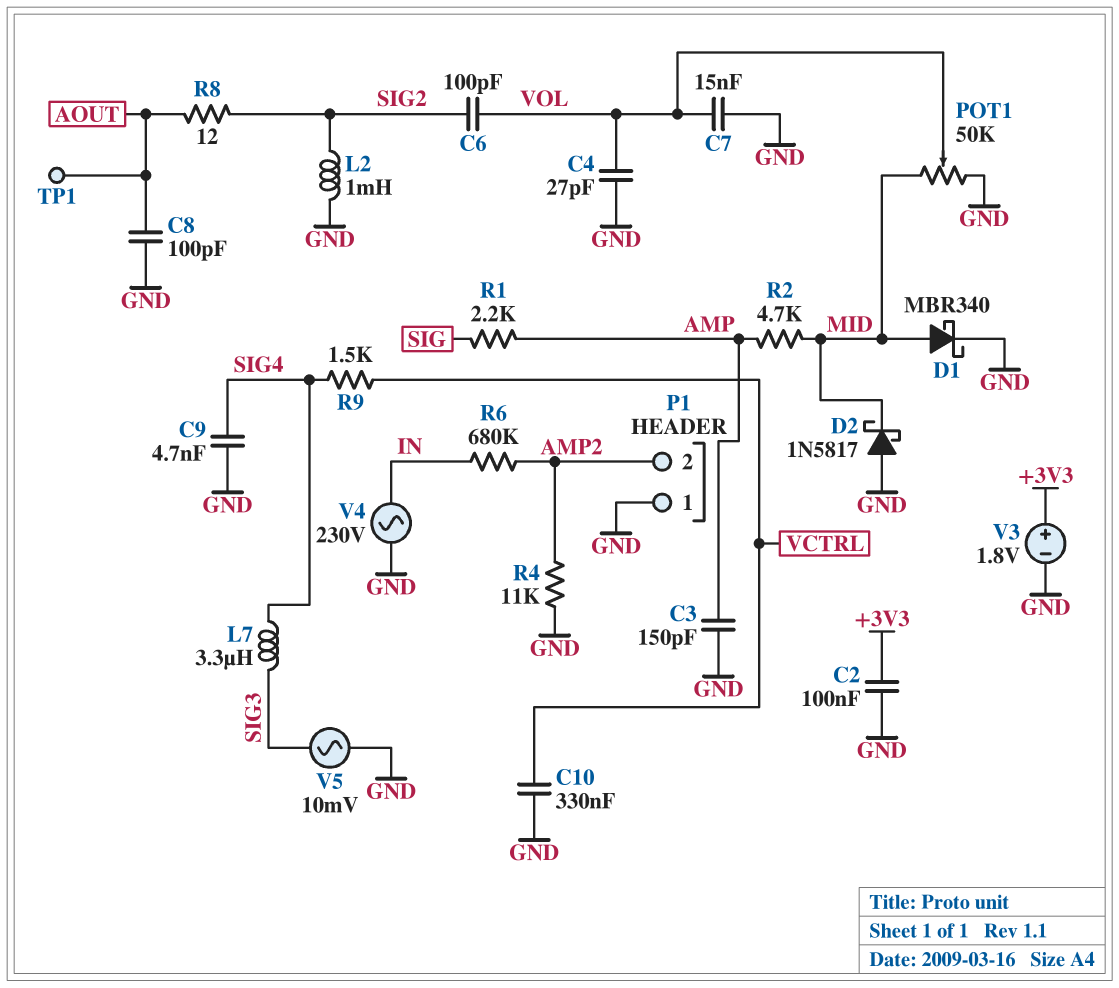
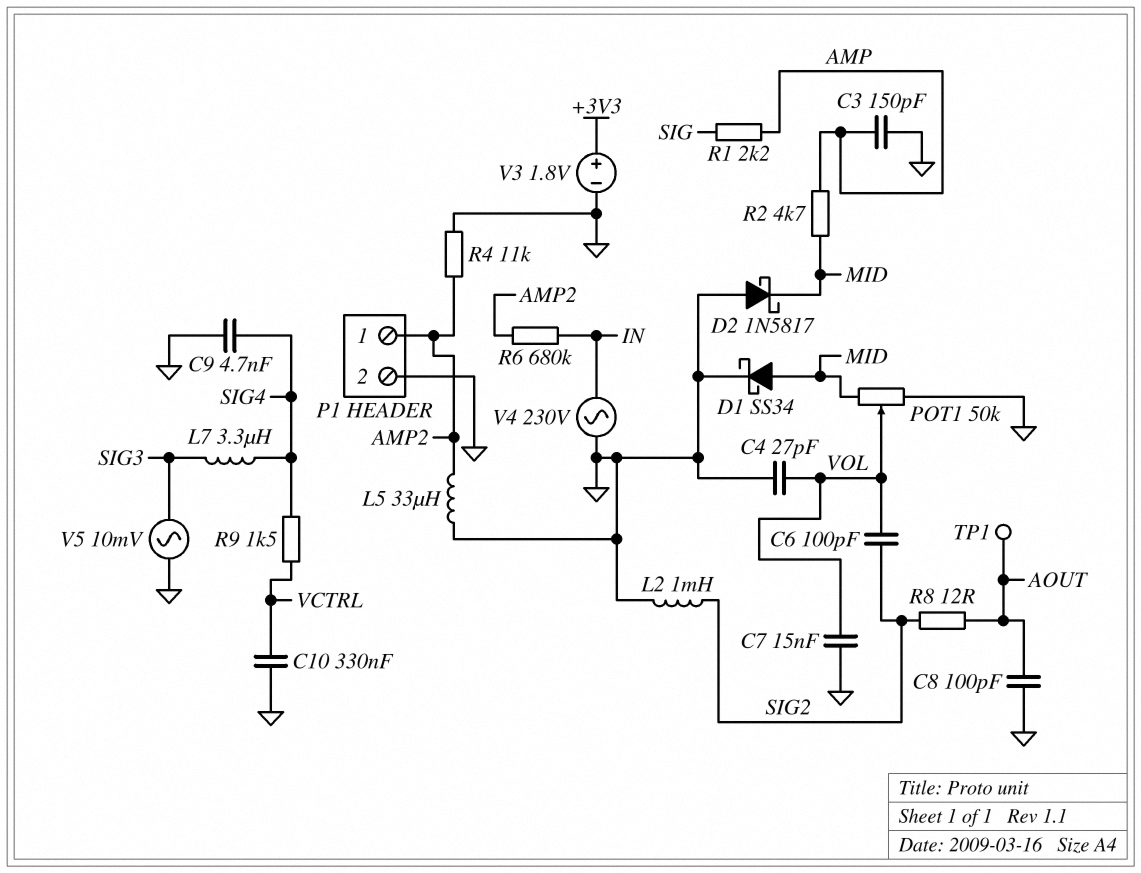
C2: 100nF (+3V3, GND) -> none
D1: schottky MBR340 (A MID, K GND) -> schottky SS34 (A MID, K GND)
L5: none -> 33uH (AMP2, GND)
P1 pin 1: GND -> AMP2
P1 pin 2: AMP2 -> GND

